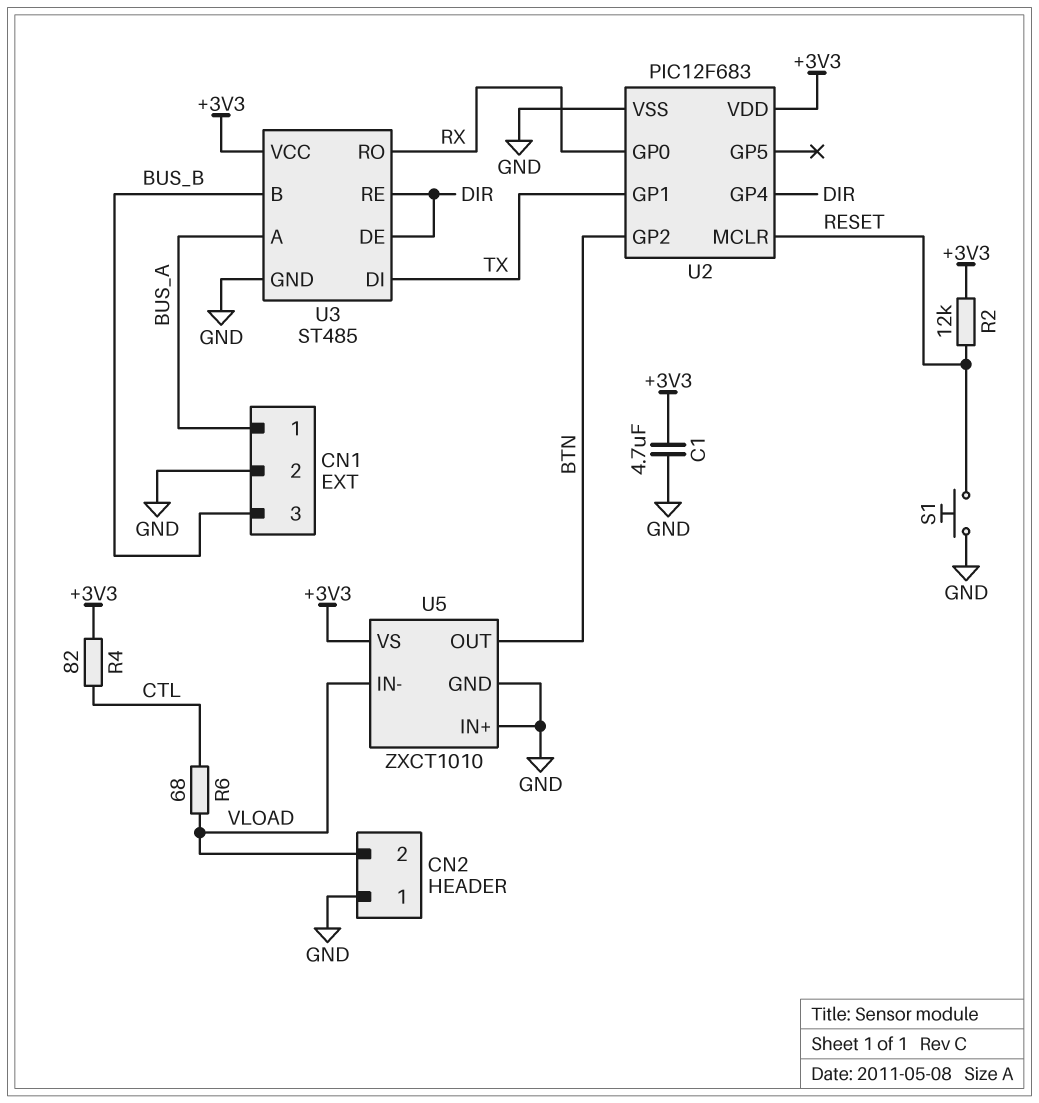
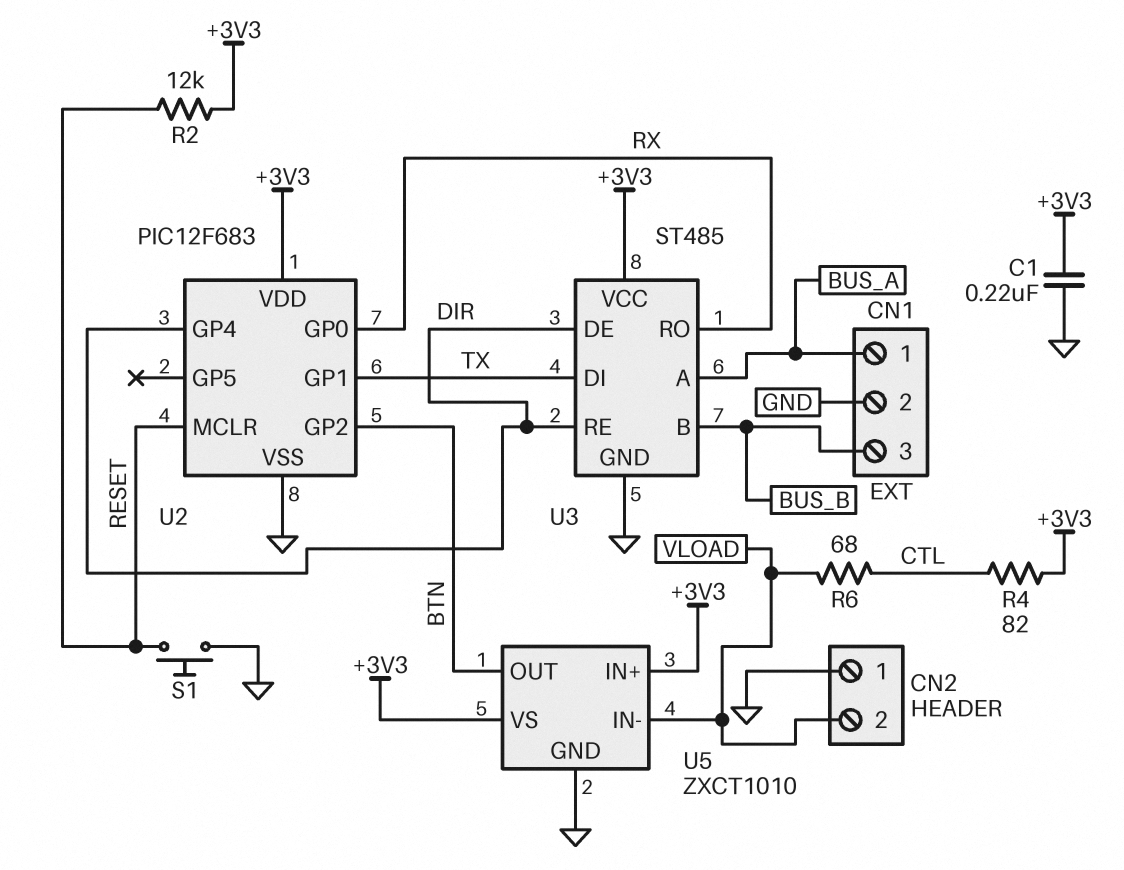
C1: 4.7uF (+3V3, GND) -> 220nF (+3V3, GND)
U5 pin IN+: GND -> +3V3

